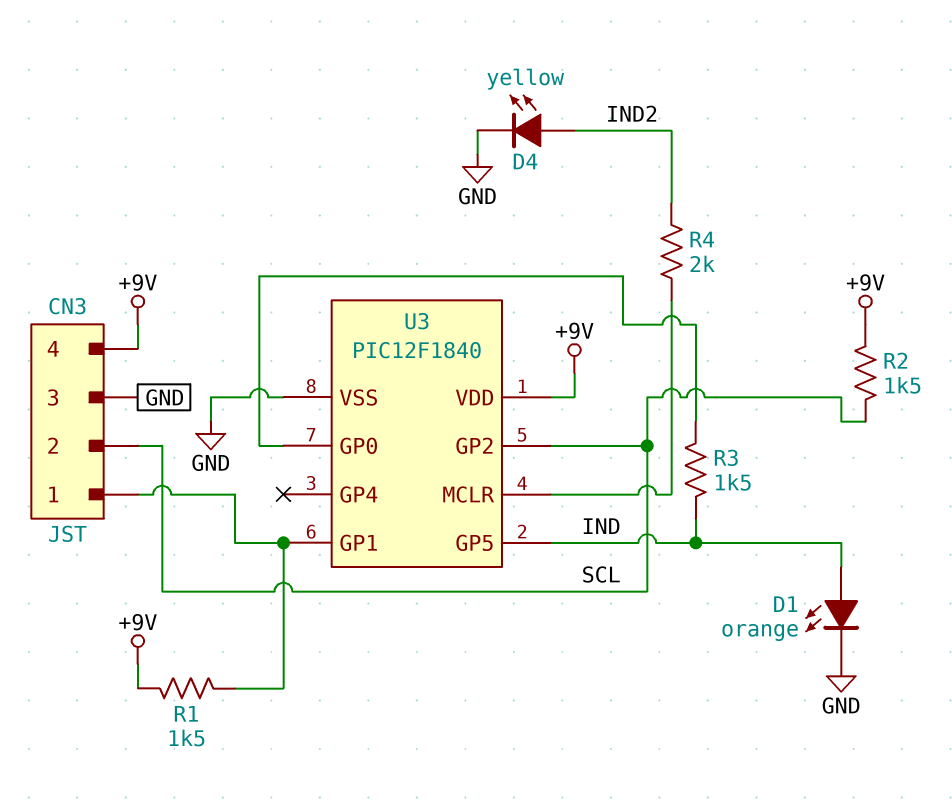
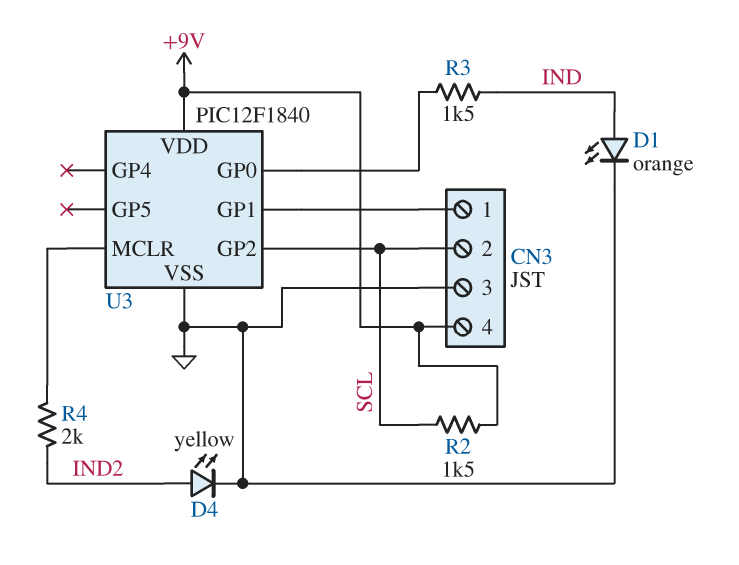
R1: 1.5k (+9V, CN3/1) -> none
U3 pin GP5: IND -> none

